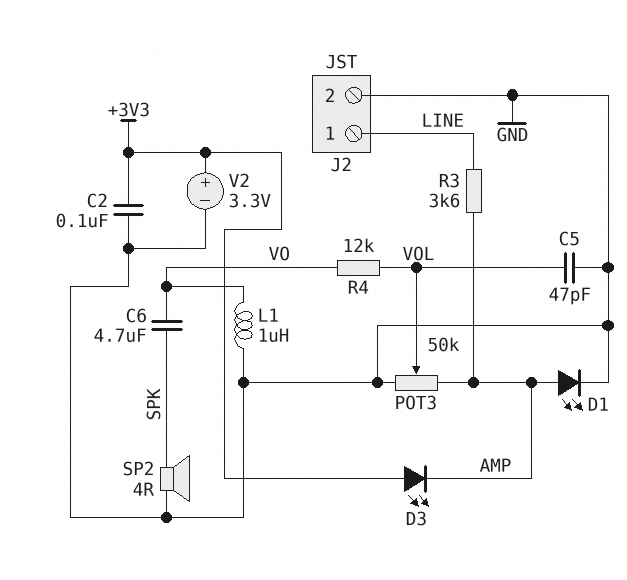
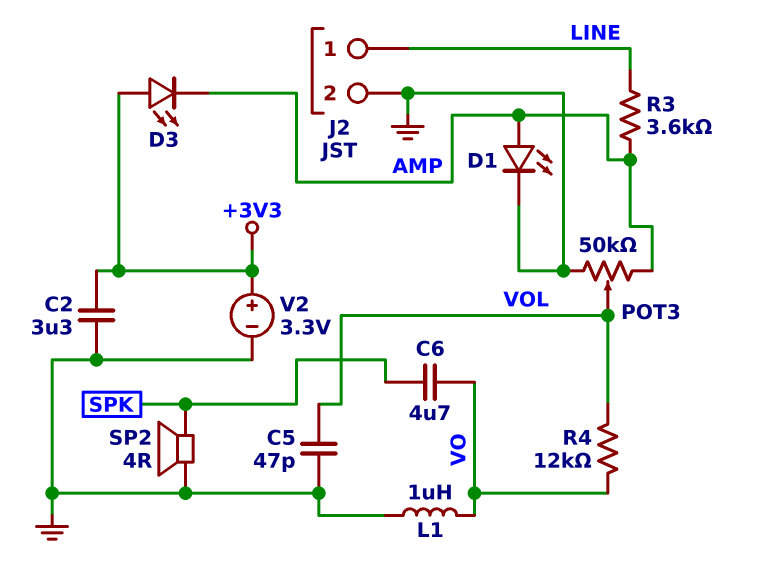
C2: 100nF (+3V3, GND) -> 3.3uF (+3V3, GND)

